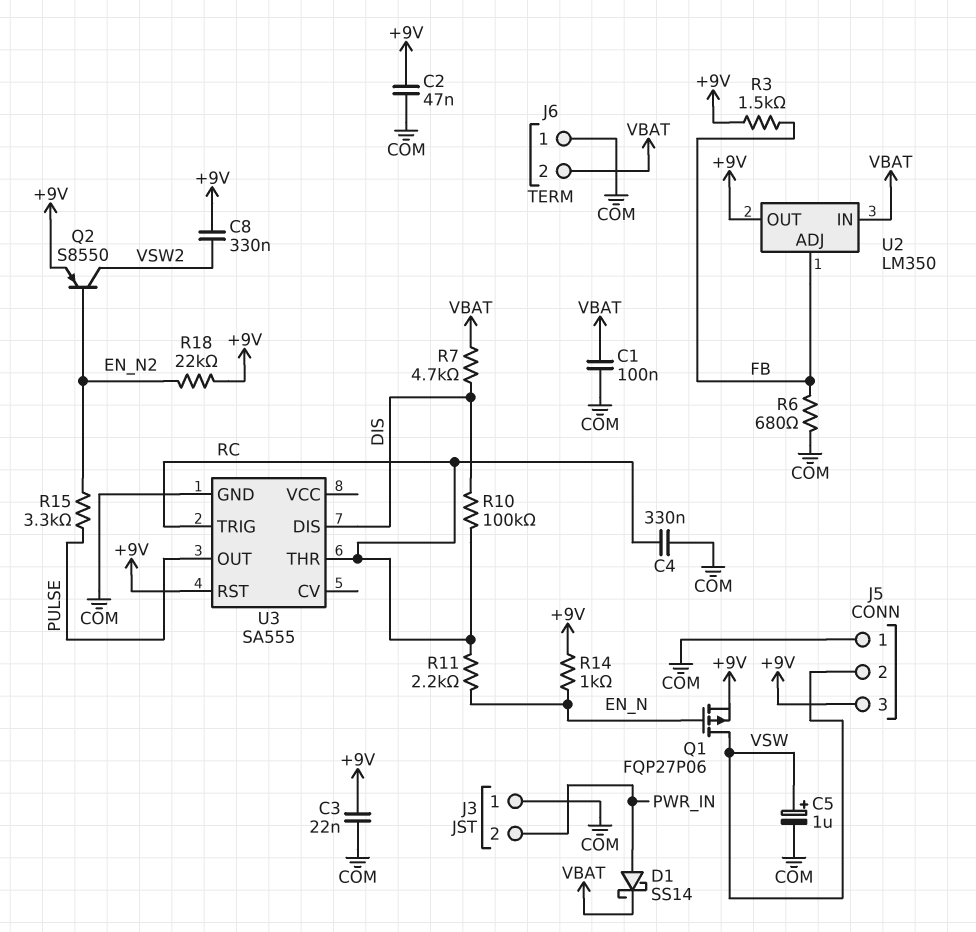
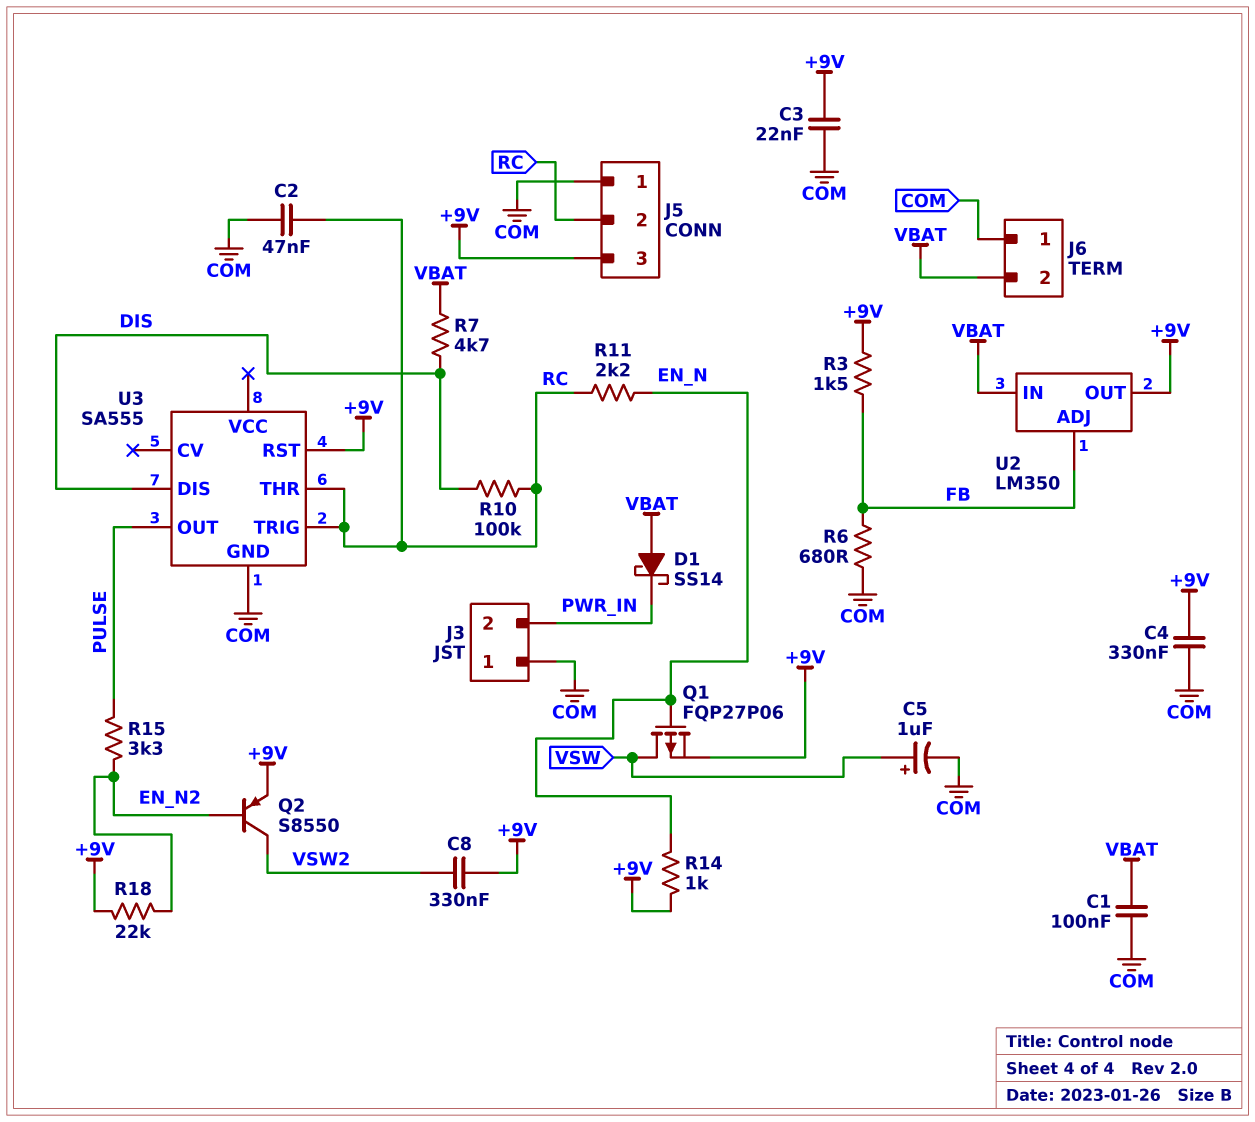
C2: 47nF (+9V, COM) -> 47nF (COM, RC)
C4: 330nF (COM, RC) -> 330nF (+9V, COM)
D1: schottky SS14 (A PWR_IN, K VBAT) -> schottky SS14 (A VBAT, K PWR_IN)
J5 pin 2: VSW -> RC

